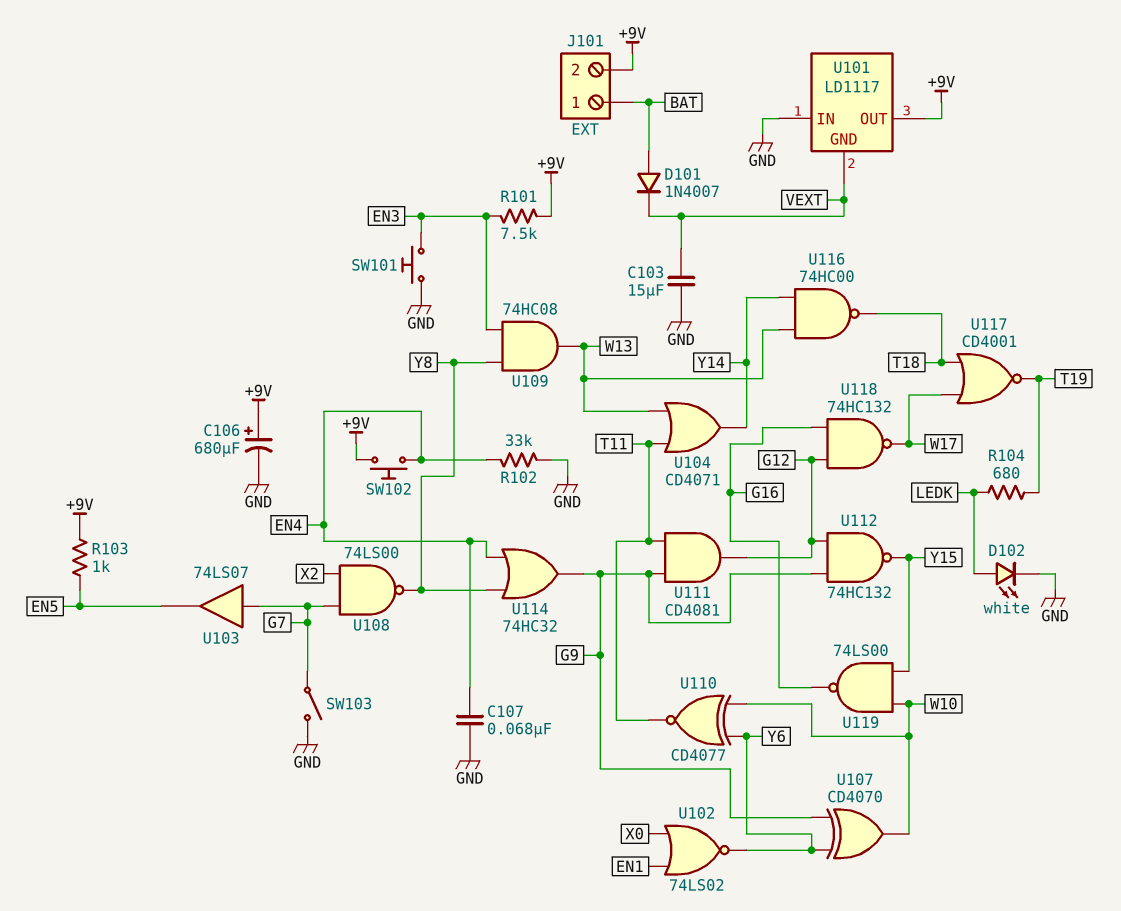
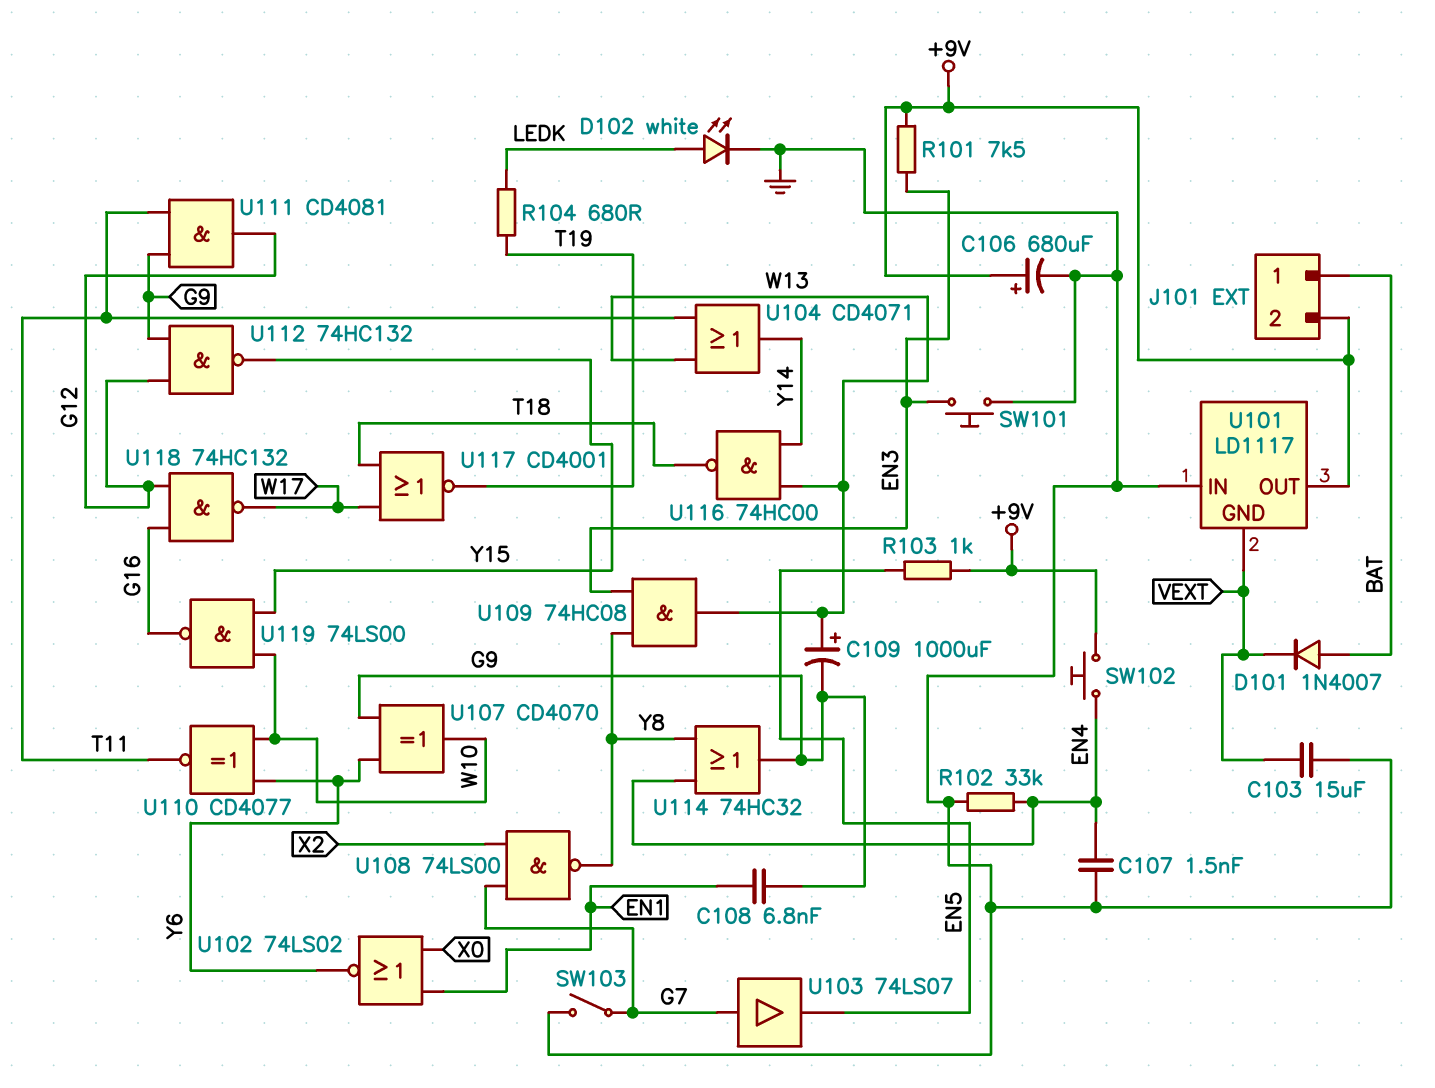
C107: 68nF (EN4, GND) -> 1.5nF (EN4, GND)
C108: none -> 6.8nF (EN1, G9)
C109: none -> 1000uF (plus W13, minus G9)

